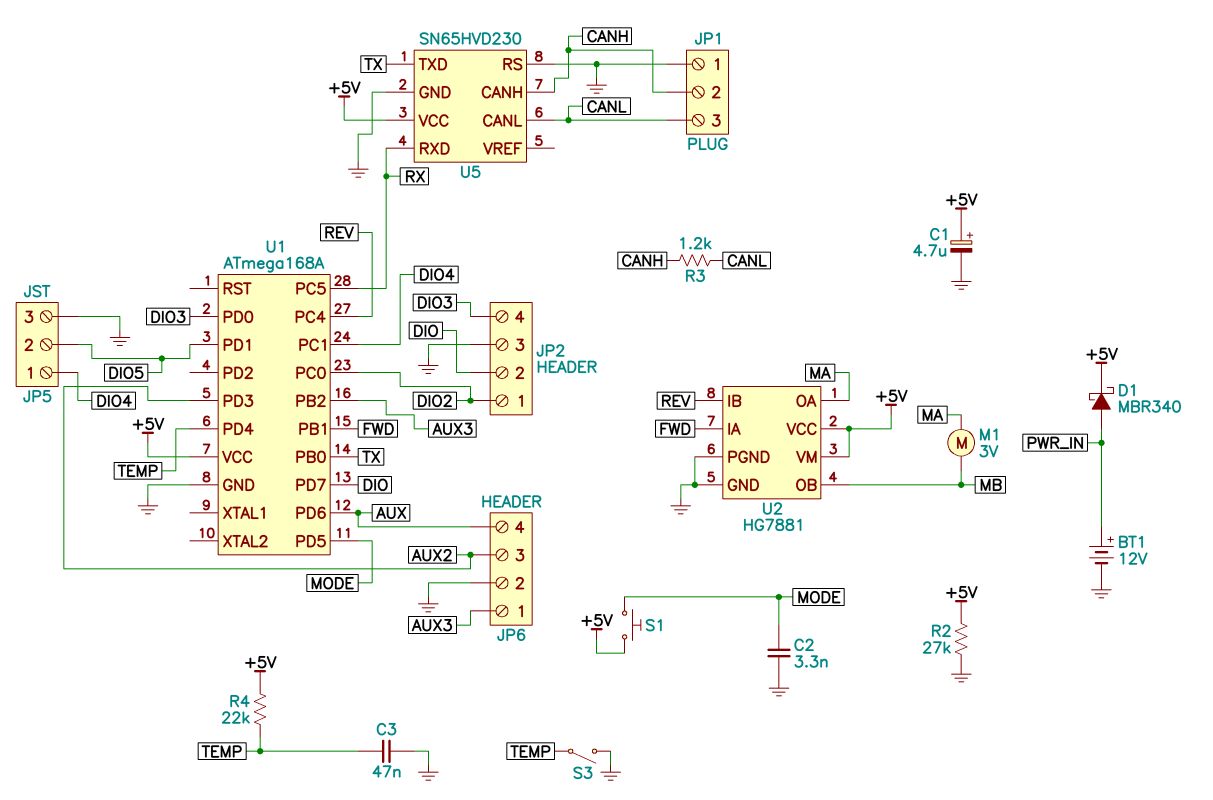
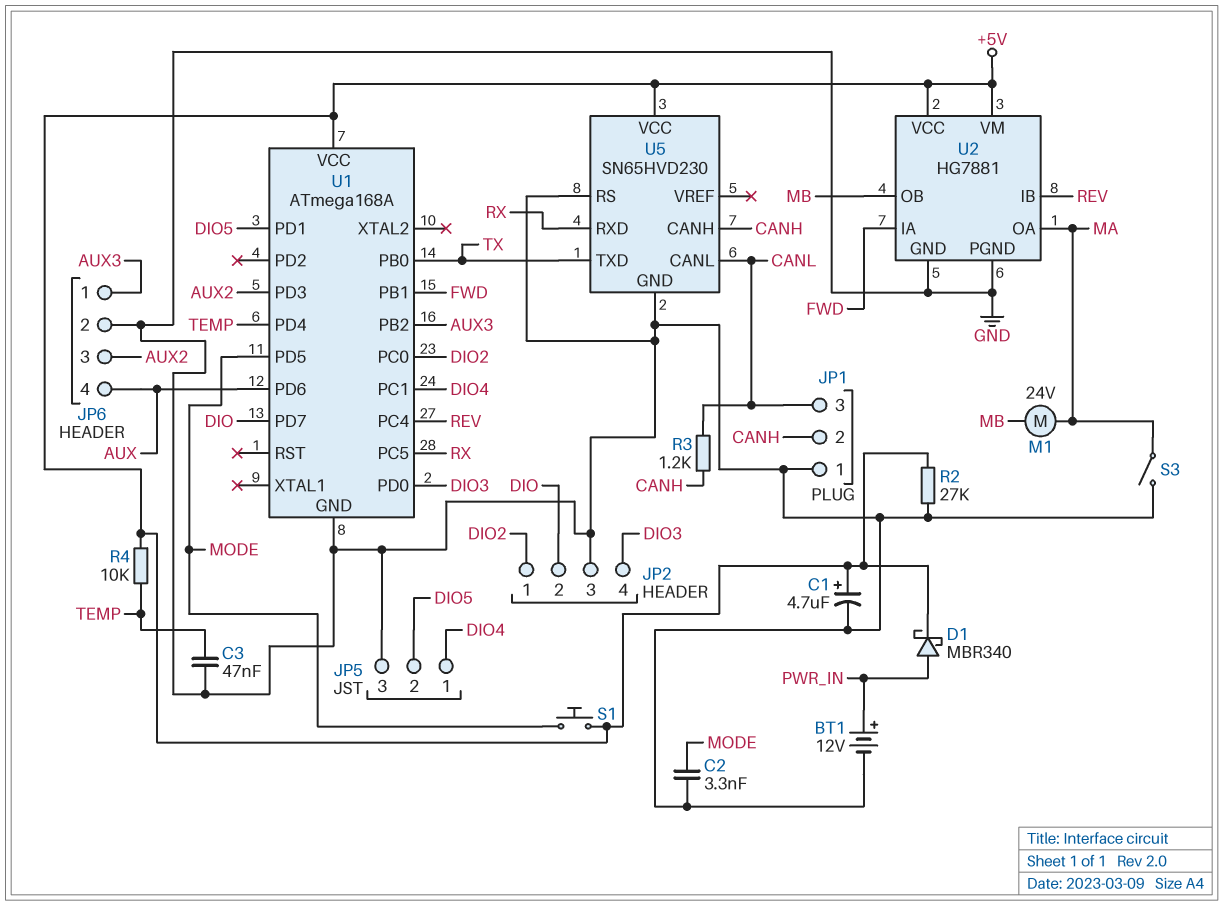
M1: motor 3V (MA, MB) -> motor 24V (MA, MB)
R4: 22k (+5V, TEMP) -> 10k (+5V, TEMP)
S3: switch (GND, TEMP) -> switch (GND, MA)

